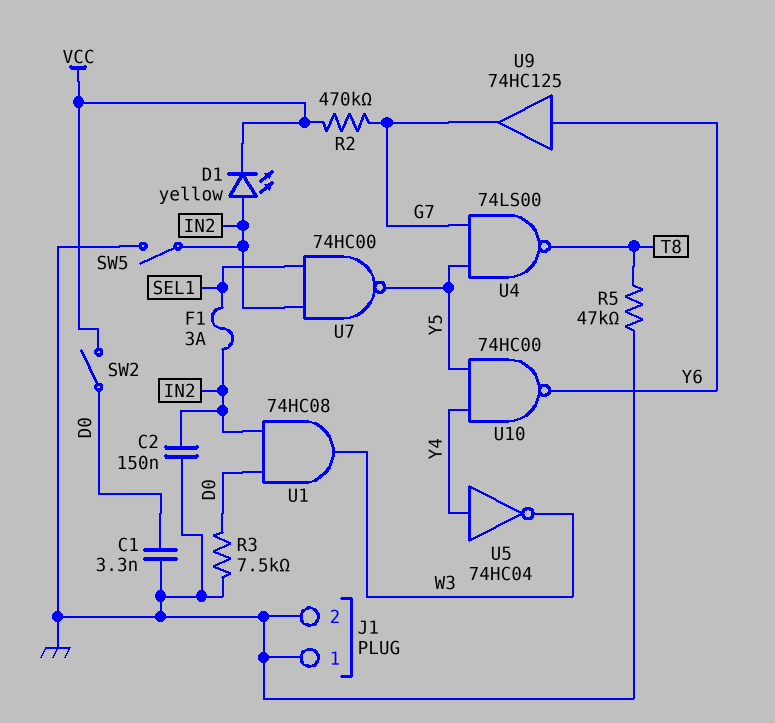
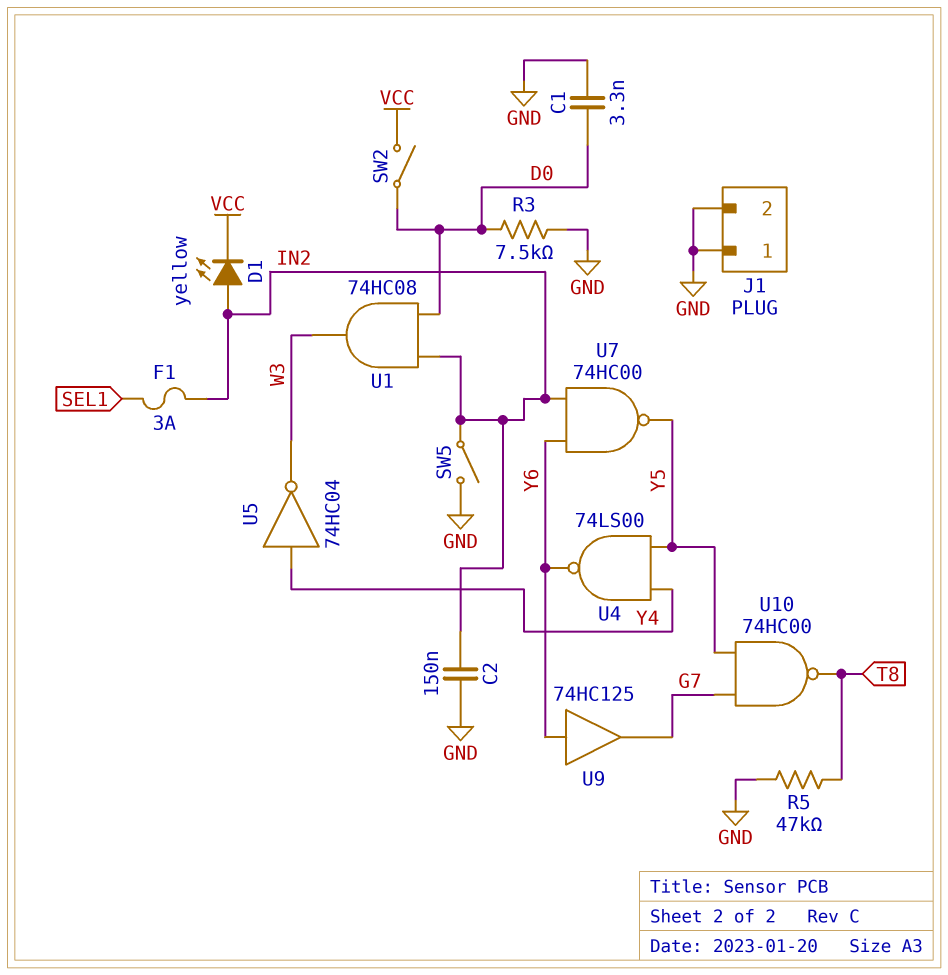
R2: 470k (G7, VCC) -> none
U4: NAND 74LS00 (in G7, in Y5, out T8) -> NAND 74LS00 (in Y4, in Y5, out Y6)
U7: NAND 74HC00 (in IN2, in SEL1, out Y5) -> NAND 74HC00 (in IN2, in Y6, out Y5)
U10: NAND 74HC00 (in Y4, in Y5, out Y6) -> NAND 74HC00 (in G7, in Y5, out T8)

